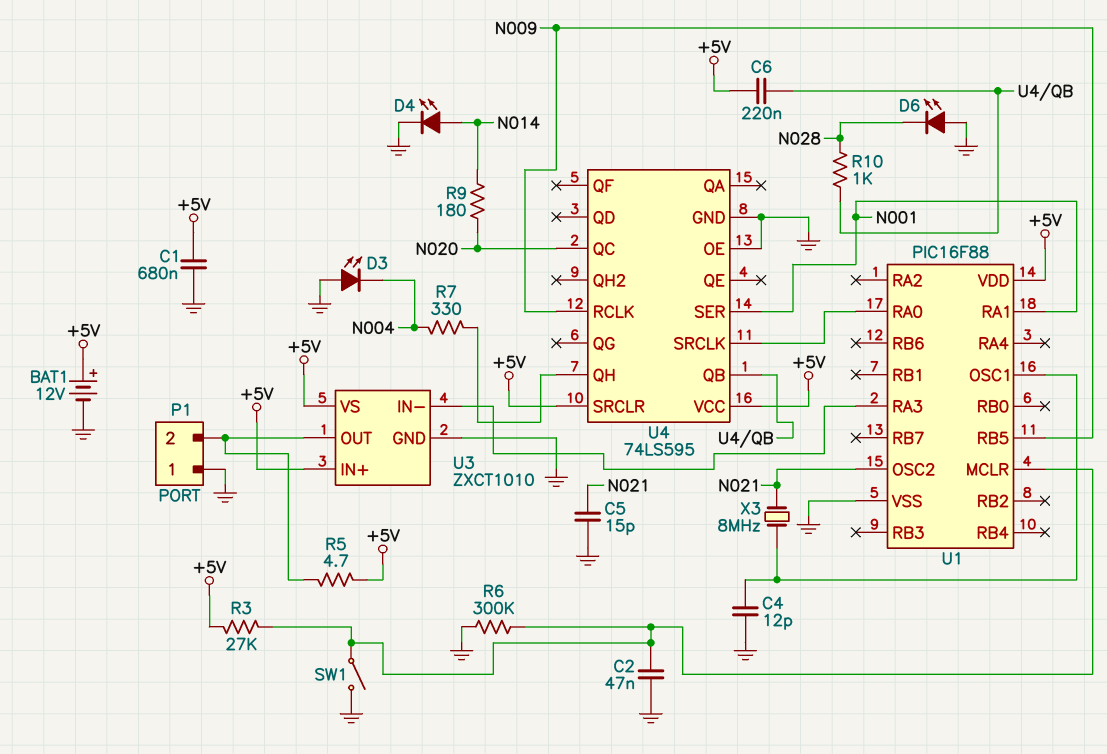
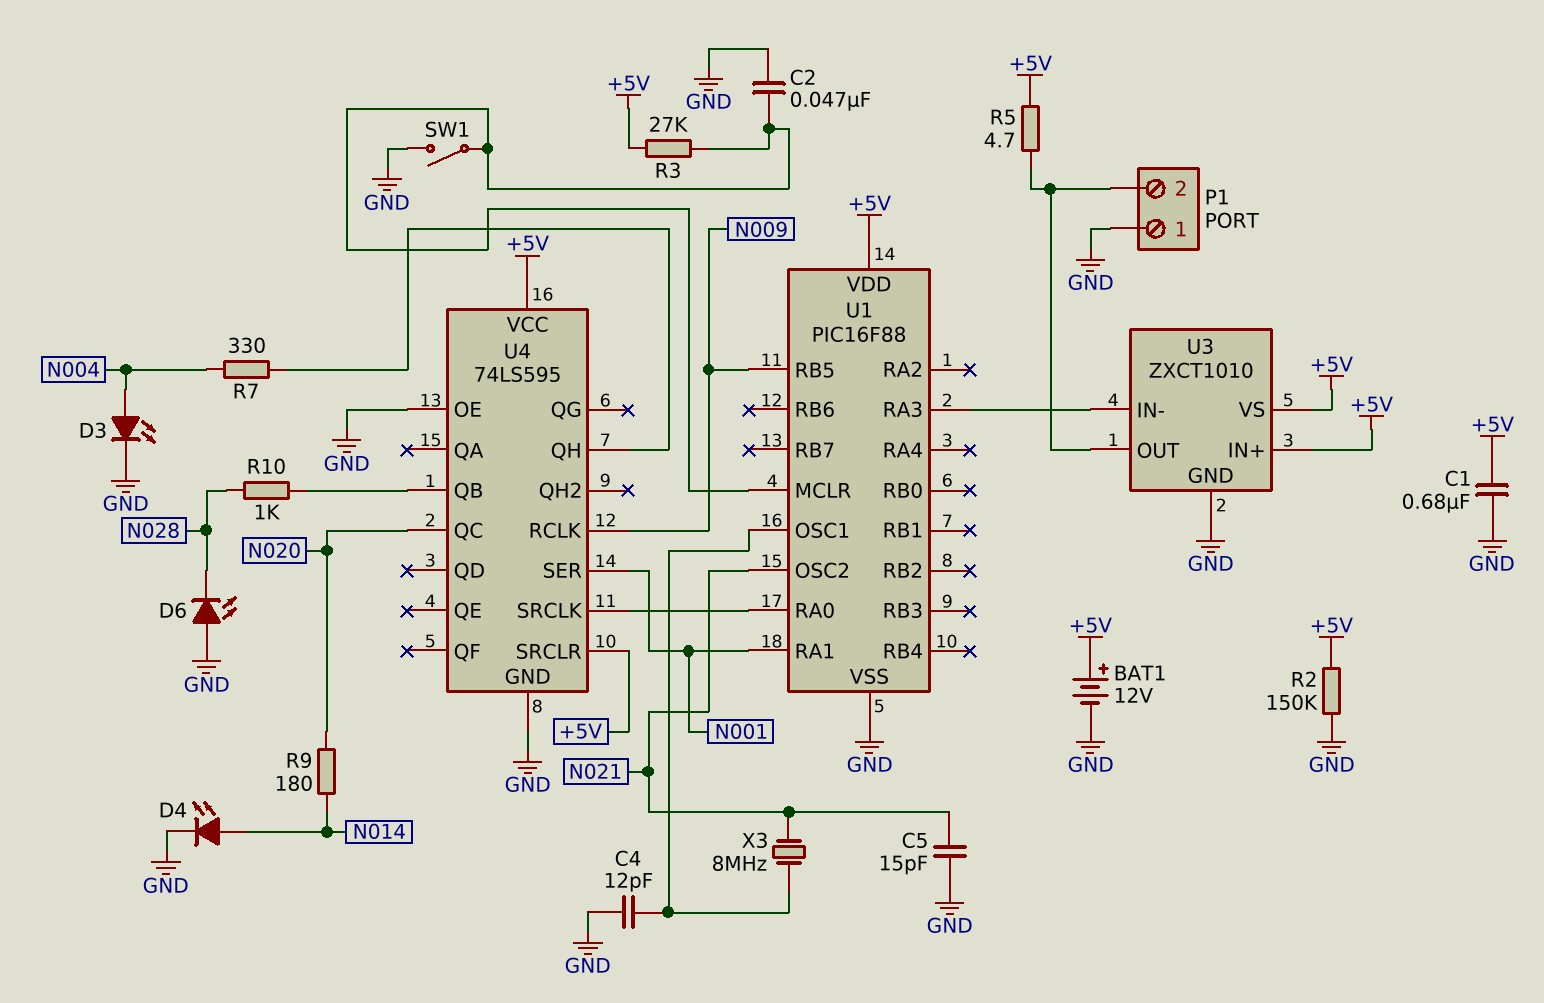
C6: 220nF (+5V, U4/QB) -> none
D3: LED (A GND, K N004) -> LED (A N004, K GND)
R2: none -> 150k (+5V, GND)
R6: 300k (GND, U1/MCLR) -> none

